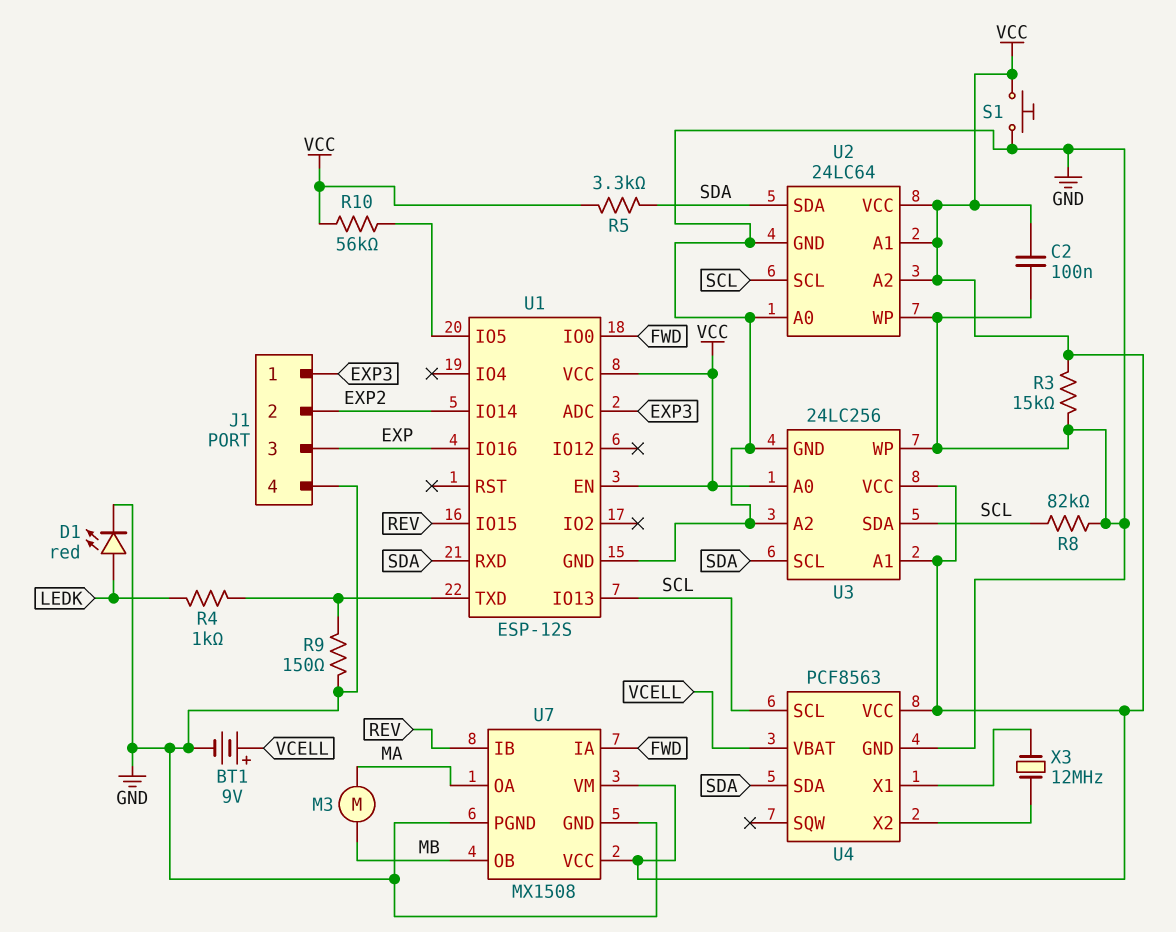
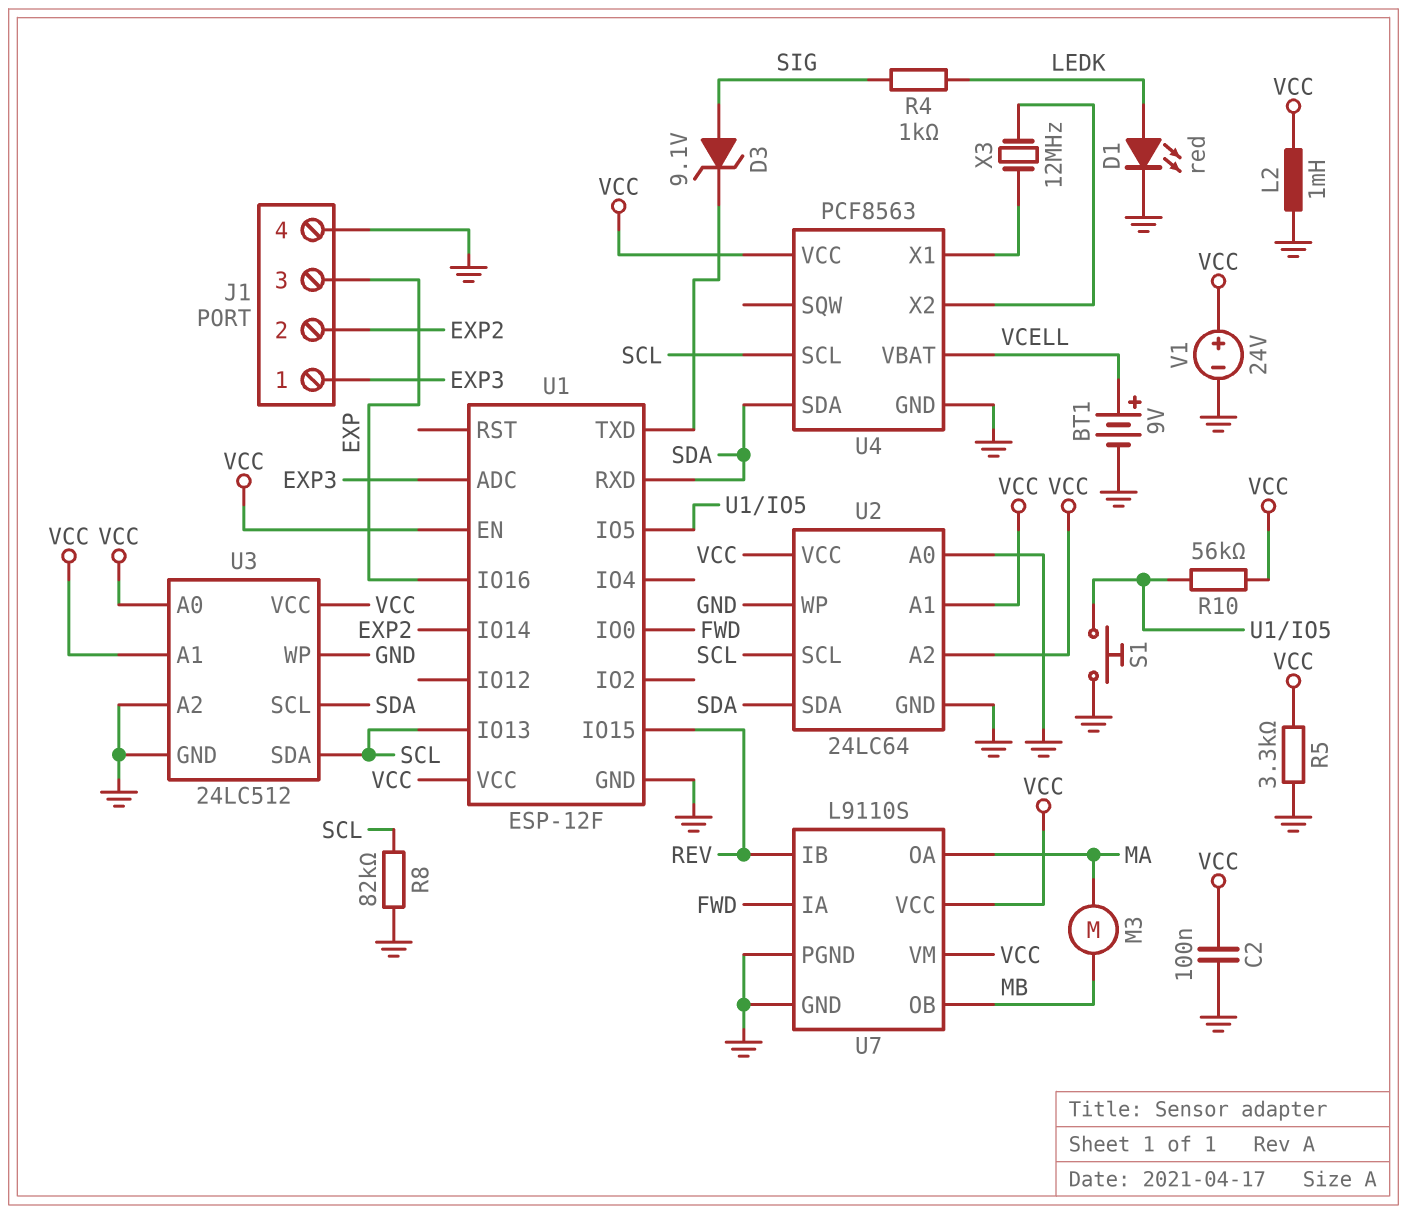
D3: none -> zener 9.1V (A SIG, K U1/TXD)
L2: none -> 1mH (GND, VCC)
R3: 15k (GND, VCC) -> none
R4: 1k (LEDK, U1/TXD) -> 1k (LEDK, SIG)
R5: 3.3k (SDA, VCC) -> 3.3k (GND, VCC)
R9: 150 (GND, U1/TXD) -> none
S1: button (GND, VCC) -> button (GND, U1/IO5)
U1: ESP-12S -> ESP-12F
U3: 24LC256 -> 24LC512
U7: MX1508 -> L9110S
V1: none -> 24V (plus VCC, minus GND)

